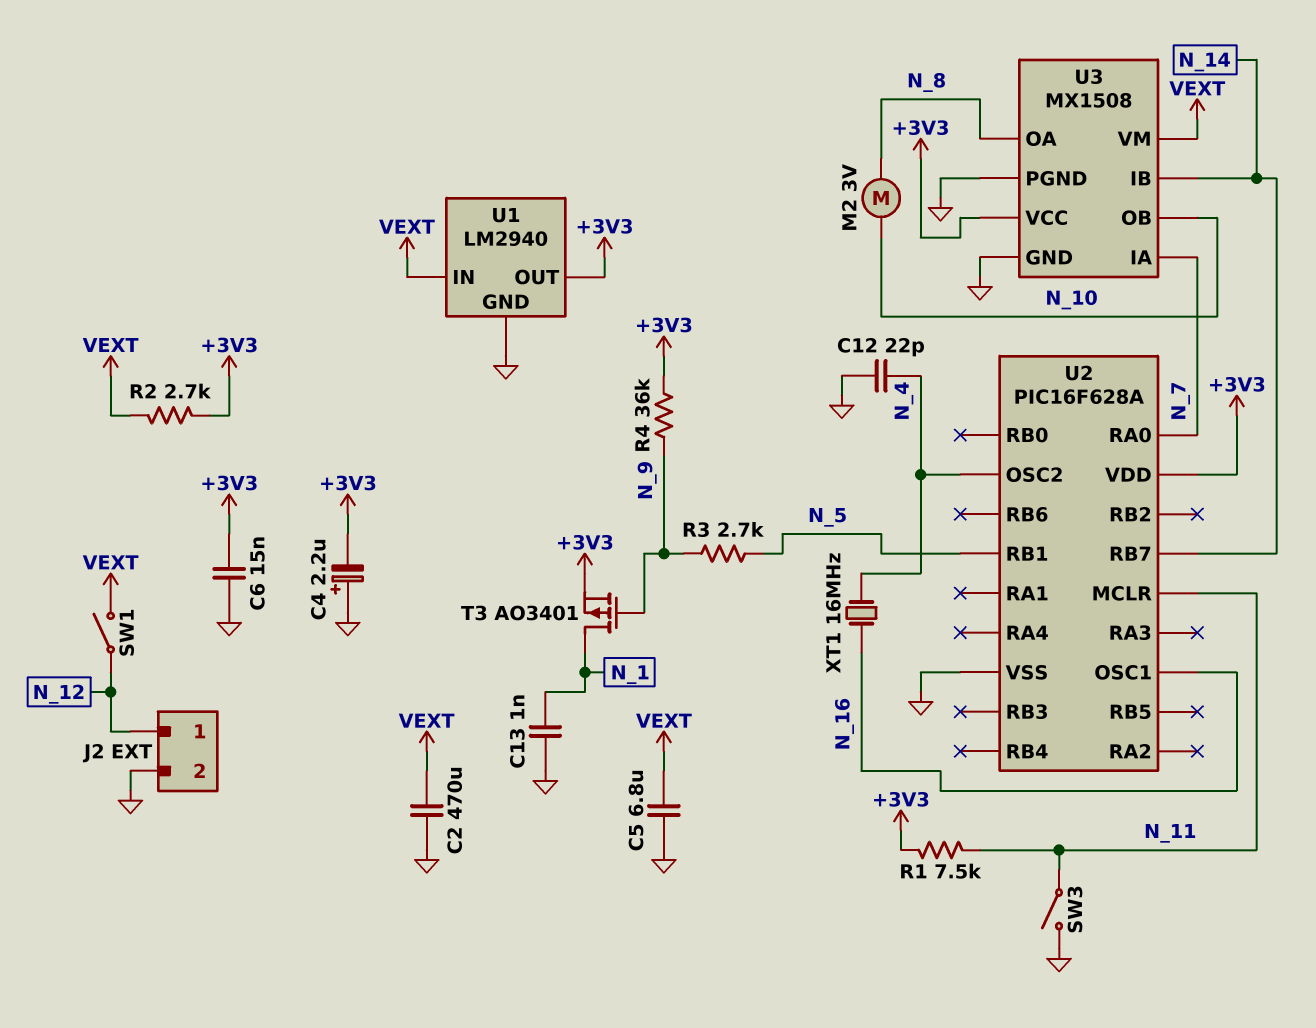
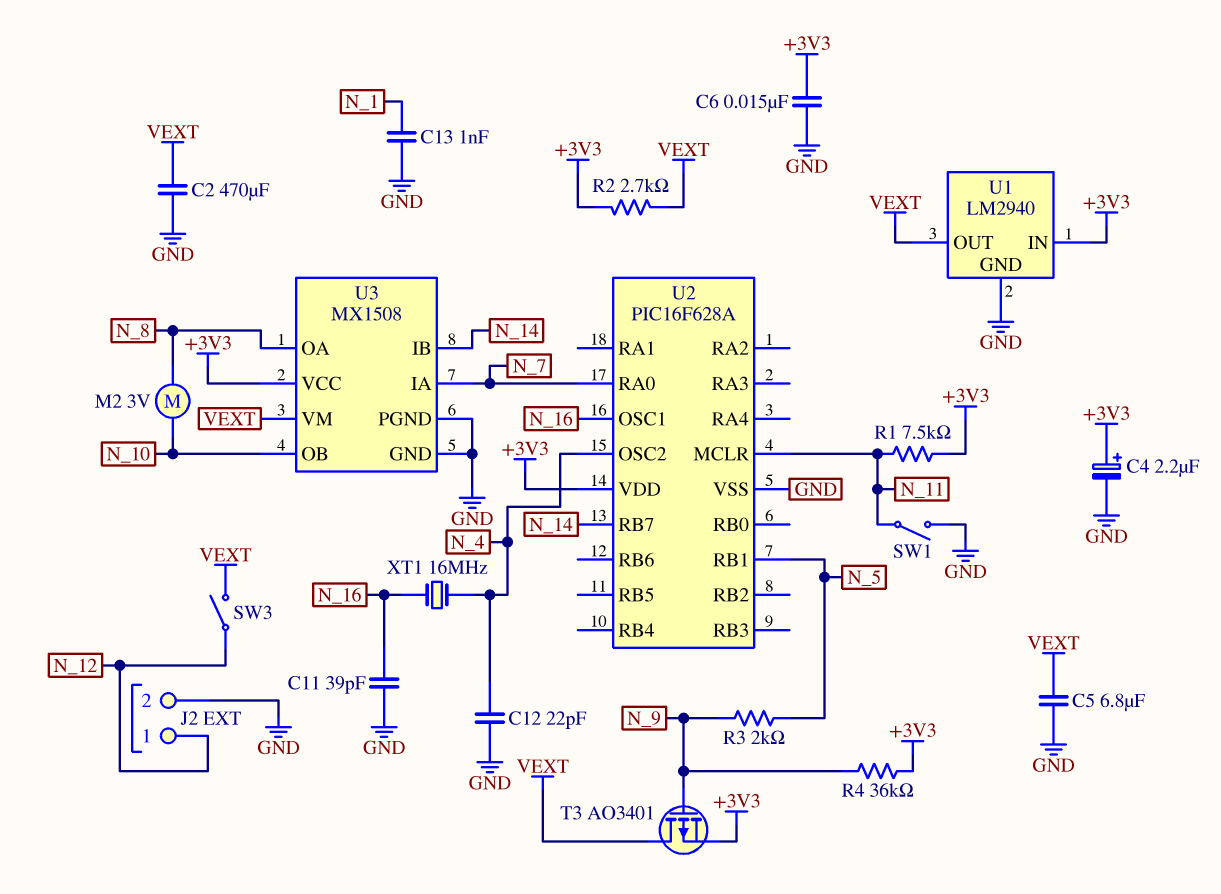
C4: 2.2uF (plus GND, minus +3V3) -> 2.2uF (plus +3V3, minus GND)
C11: none -> 39pF (GND, N_16)
R3: 2.7k (N_5, N_9) -> 2k (N_5, N_9)
SW1: switch (N_12, VEXT) -> switch (GND, N_11)
SW3: switch (GND, N_11) -> switch (N_12, VEXT)
T3: PMOS AO3401 (G N_9, D N_1, S +3V3) -> PMOS AO3401 (G N_9, D VEXT, S +3V3)
U1 pin IN: VEXT -> +3V3
U1 pin OUT: +3V3 -> VEXT

